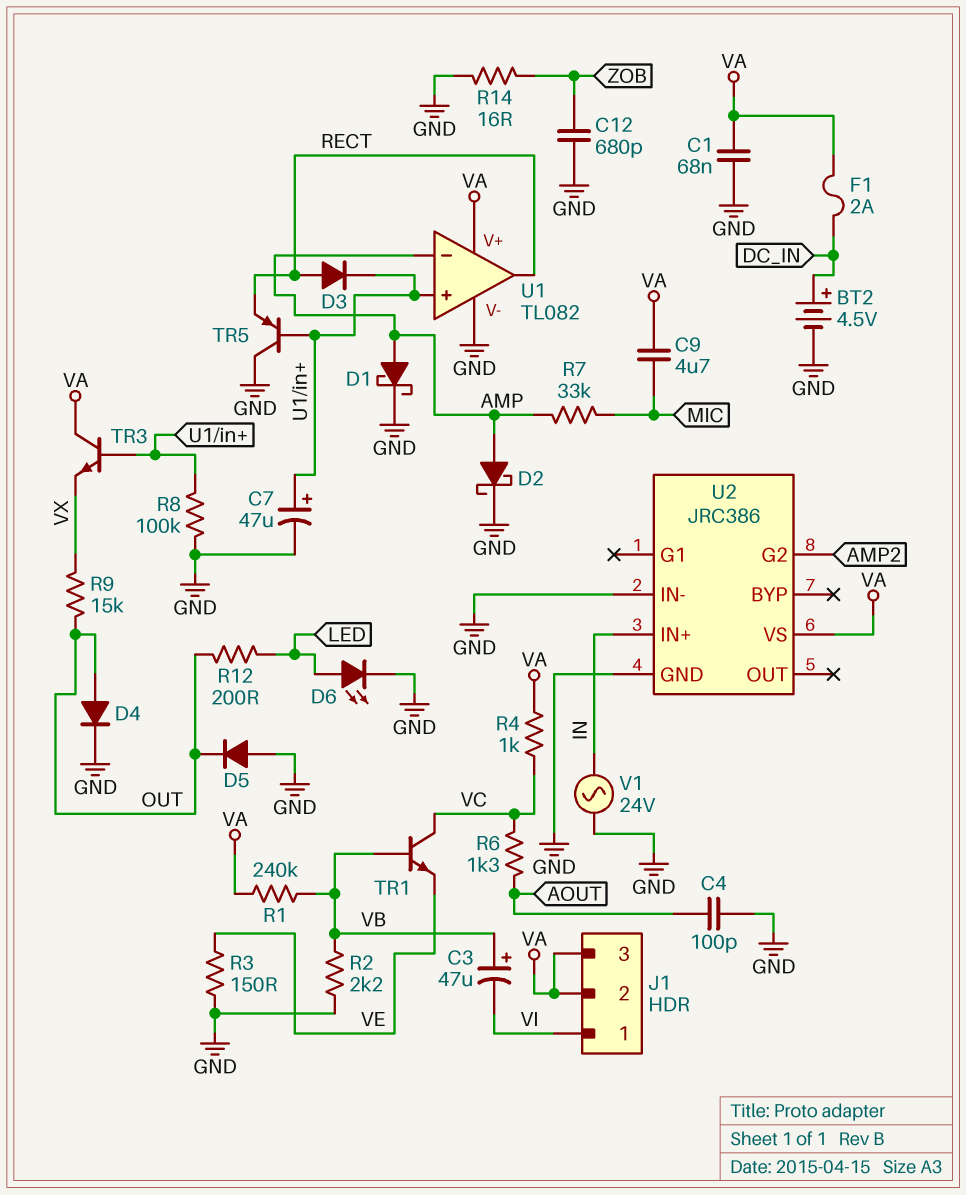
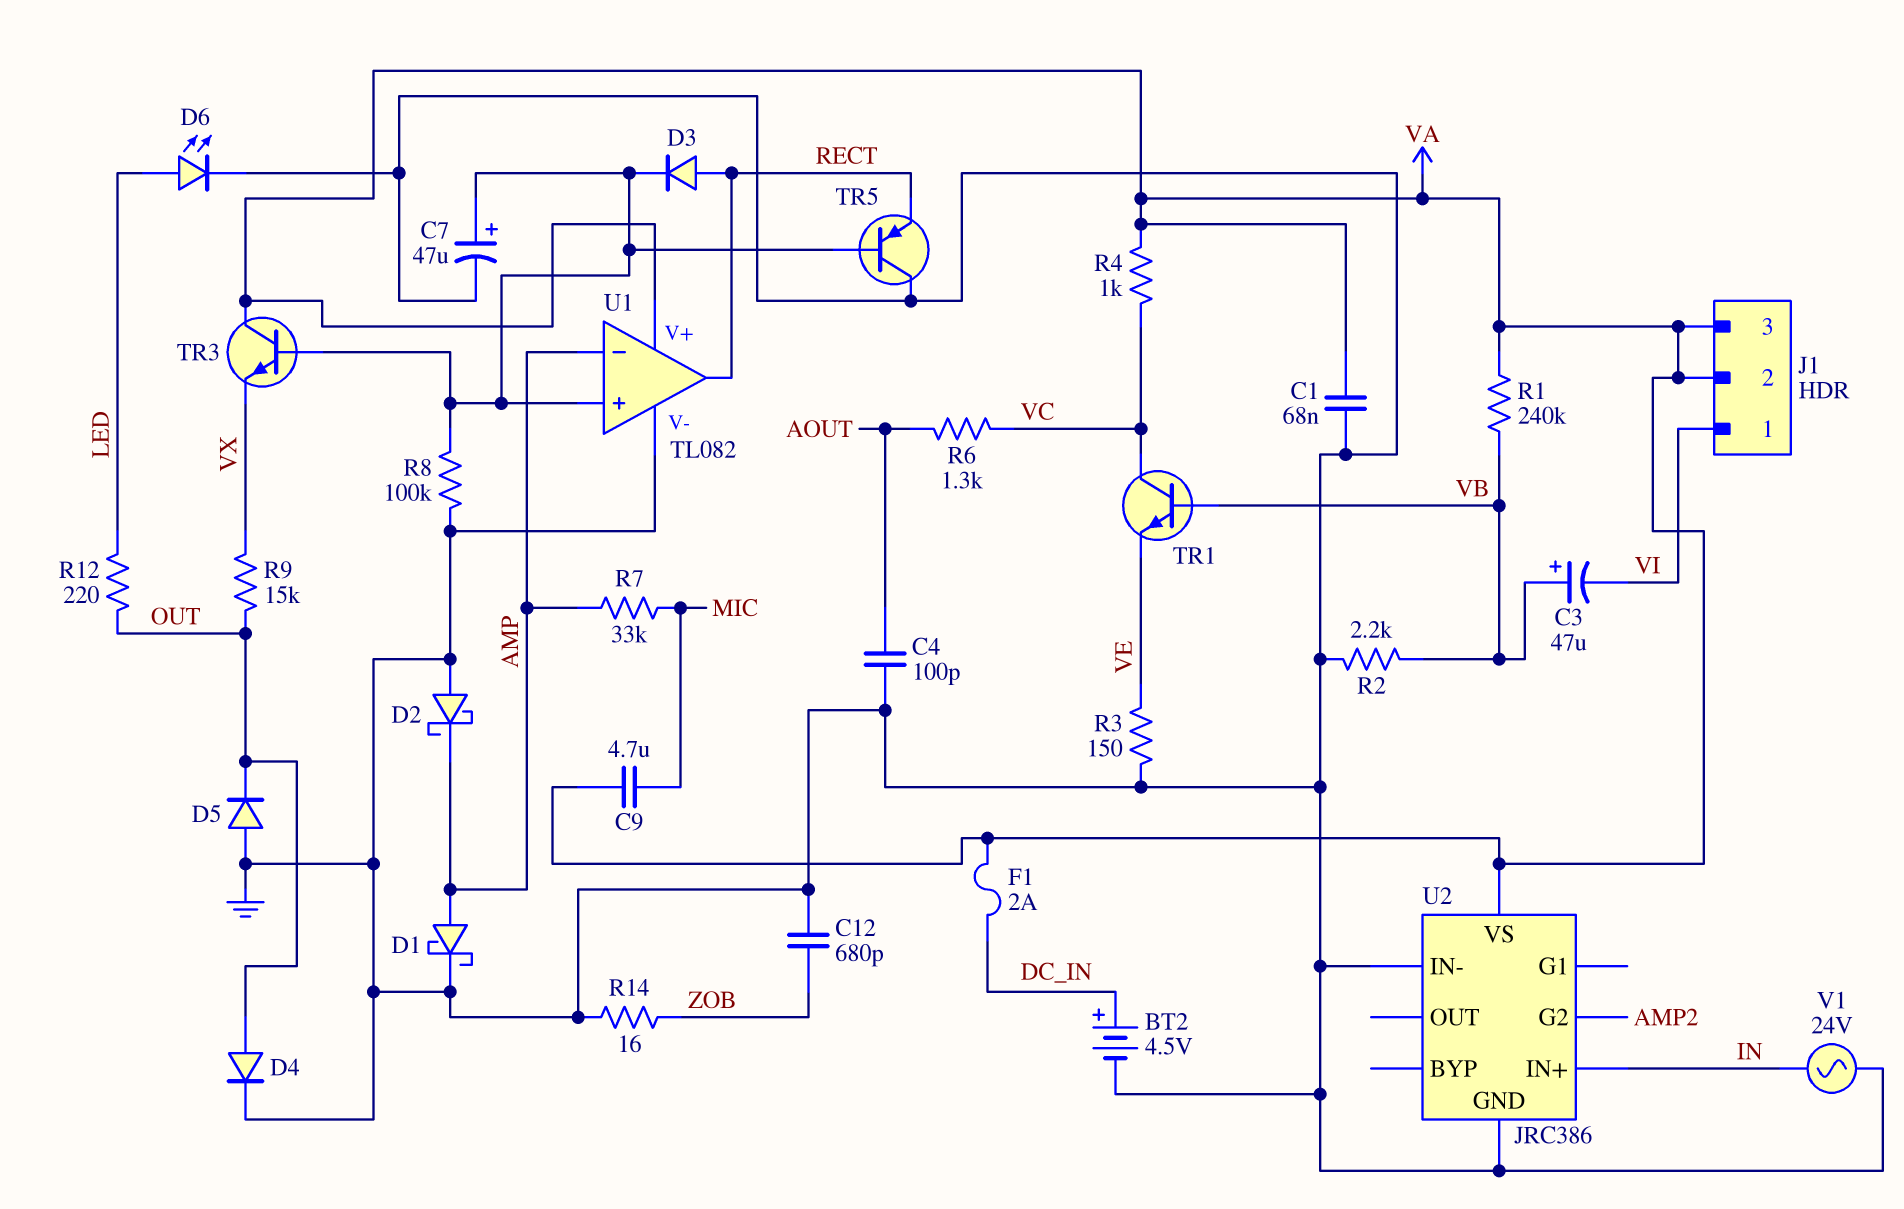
D2: schottky (A AMP, K GND) -> schottky (A GND, K AMP)
R12: 200 (LED, OUT) -> 220 (LED, OUT)

